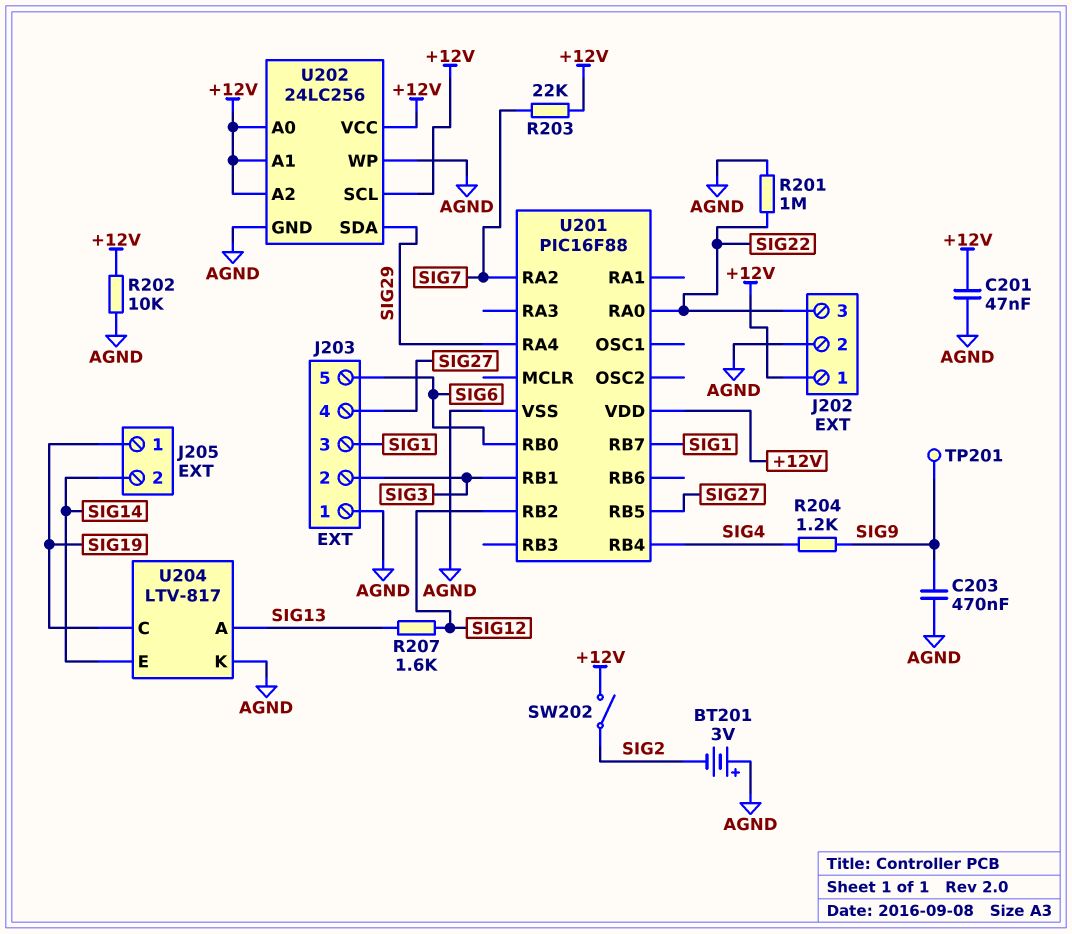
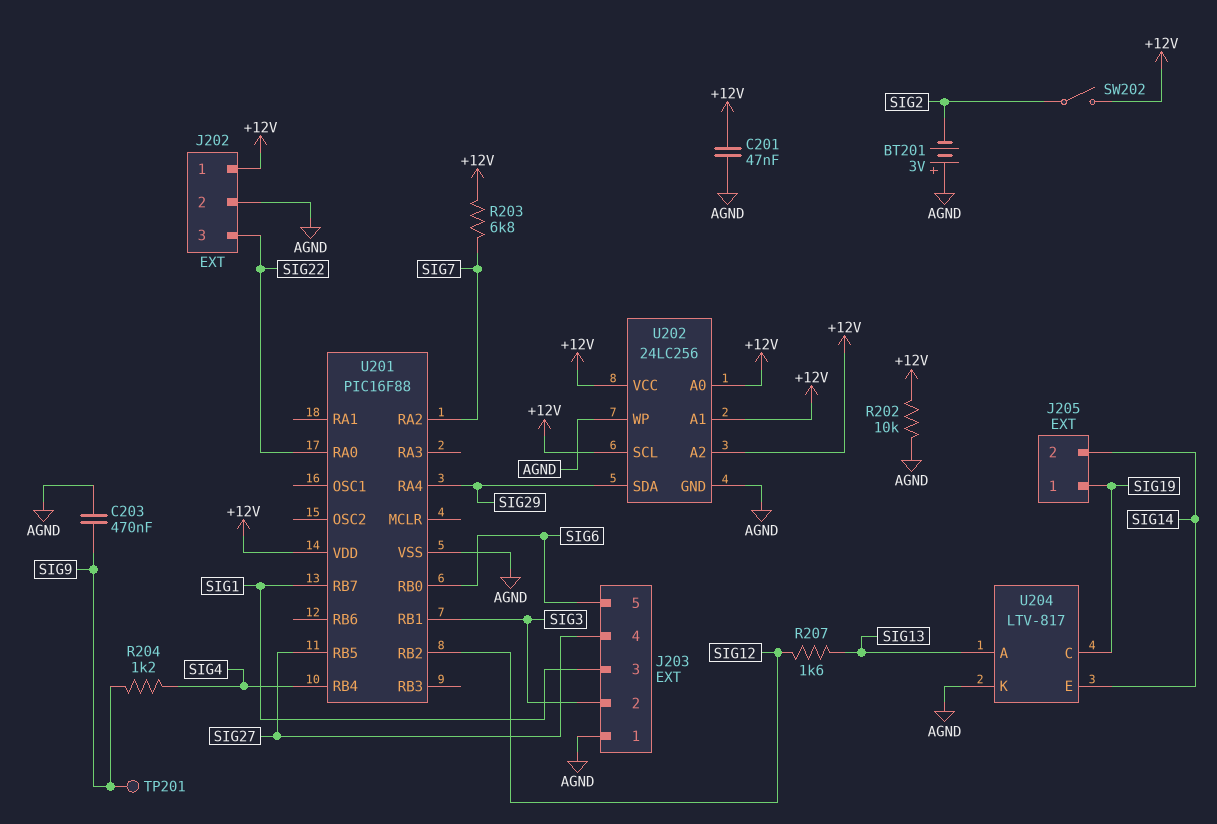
R201: 1M (AGND, SIG22) -> none
R203: 22k (+12V, SIG7) -> 6.8k (+12V, SIG7)

